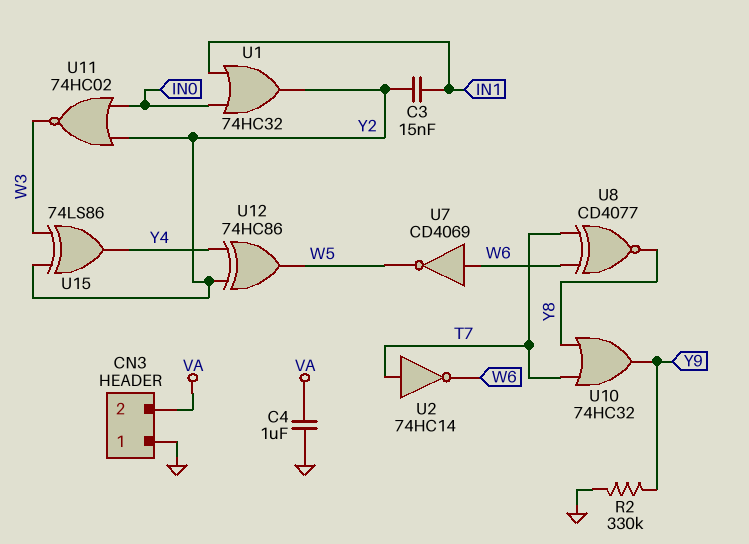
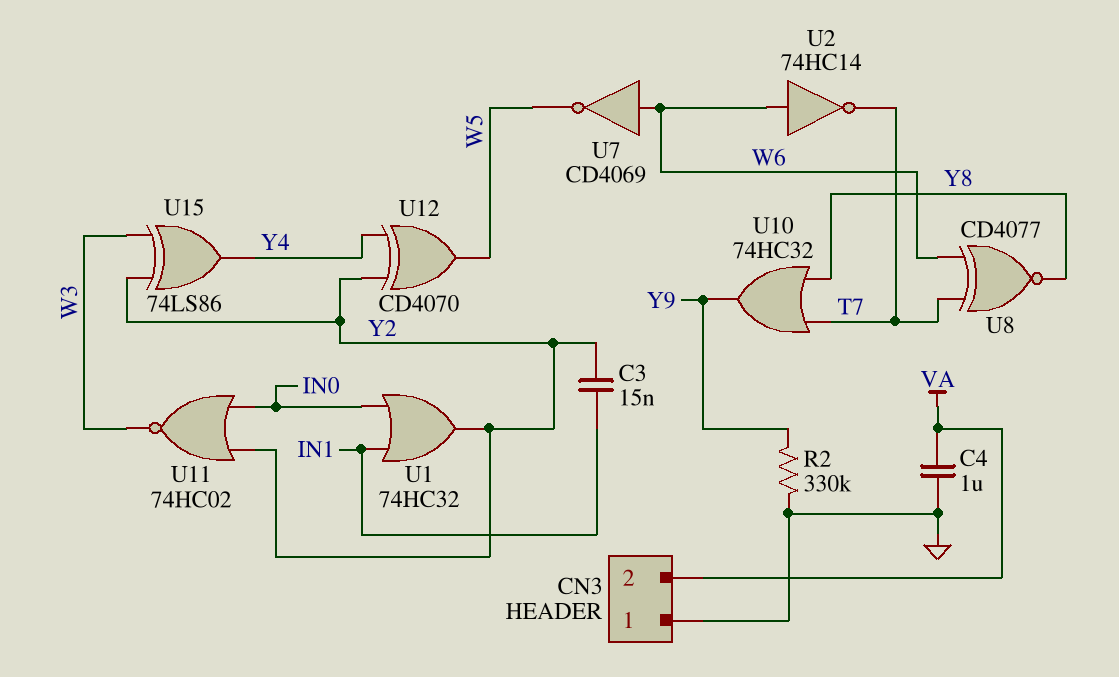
U2: NOT 74HC14 (in T7, out W6) -> NOT 74HC14 (in W6, out T7)
U12: XOR 74HC86 (in Y2, in Y4, out W5) -> XOR CD4070 (in Y2, in Y4, out W5)

